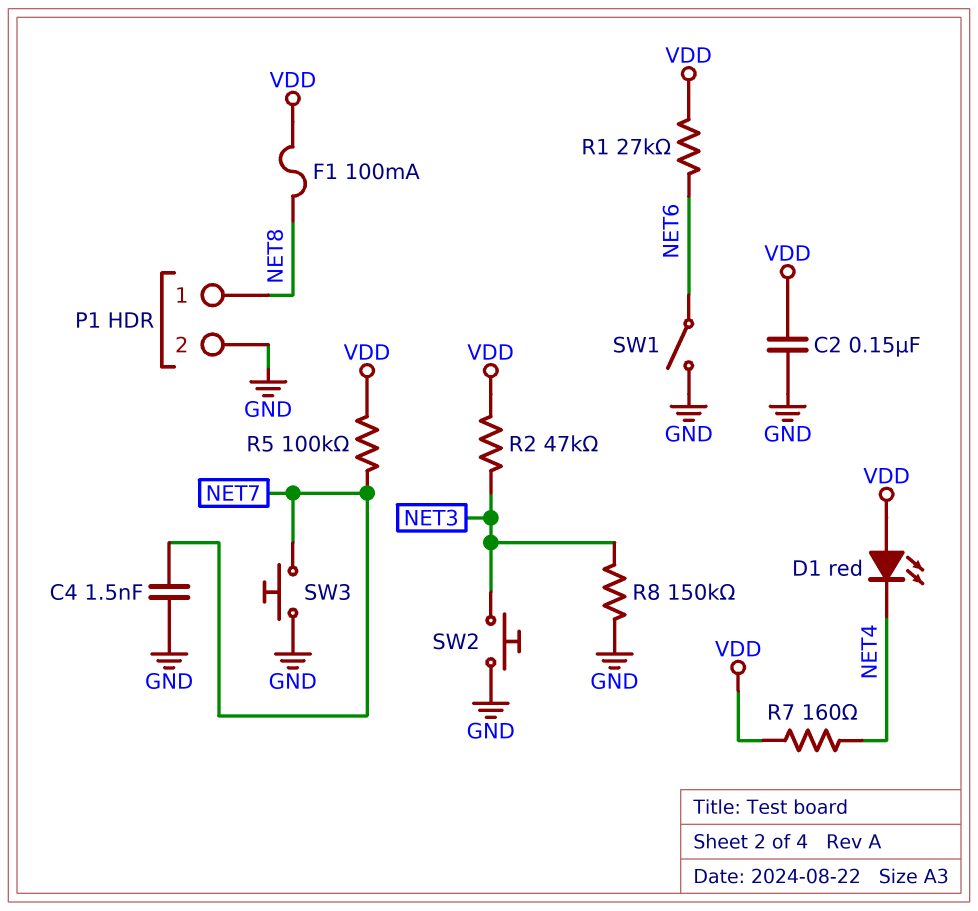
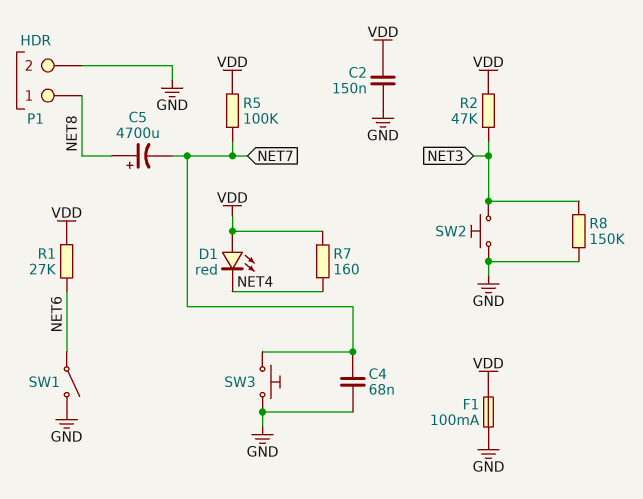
C4: 1.5nF (GND, NET7) -> 68nF (GND, NET7)
C5: none -> 4700uF (plus NET8, minus NET7)
F1: 100mA (NET8, VDD) -> 100mA (GND, VDD)

